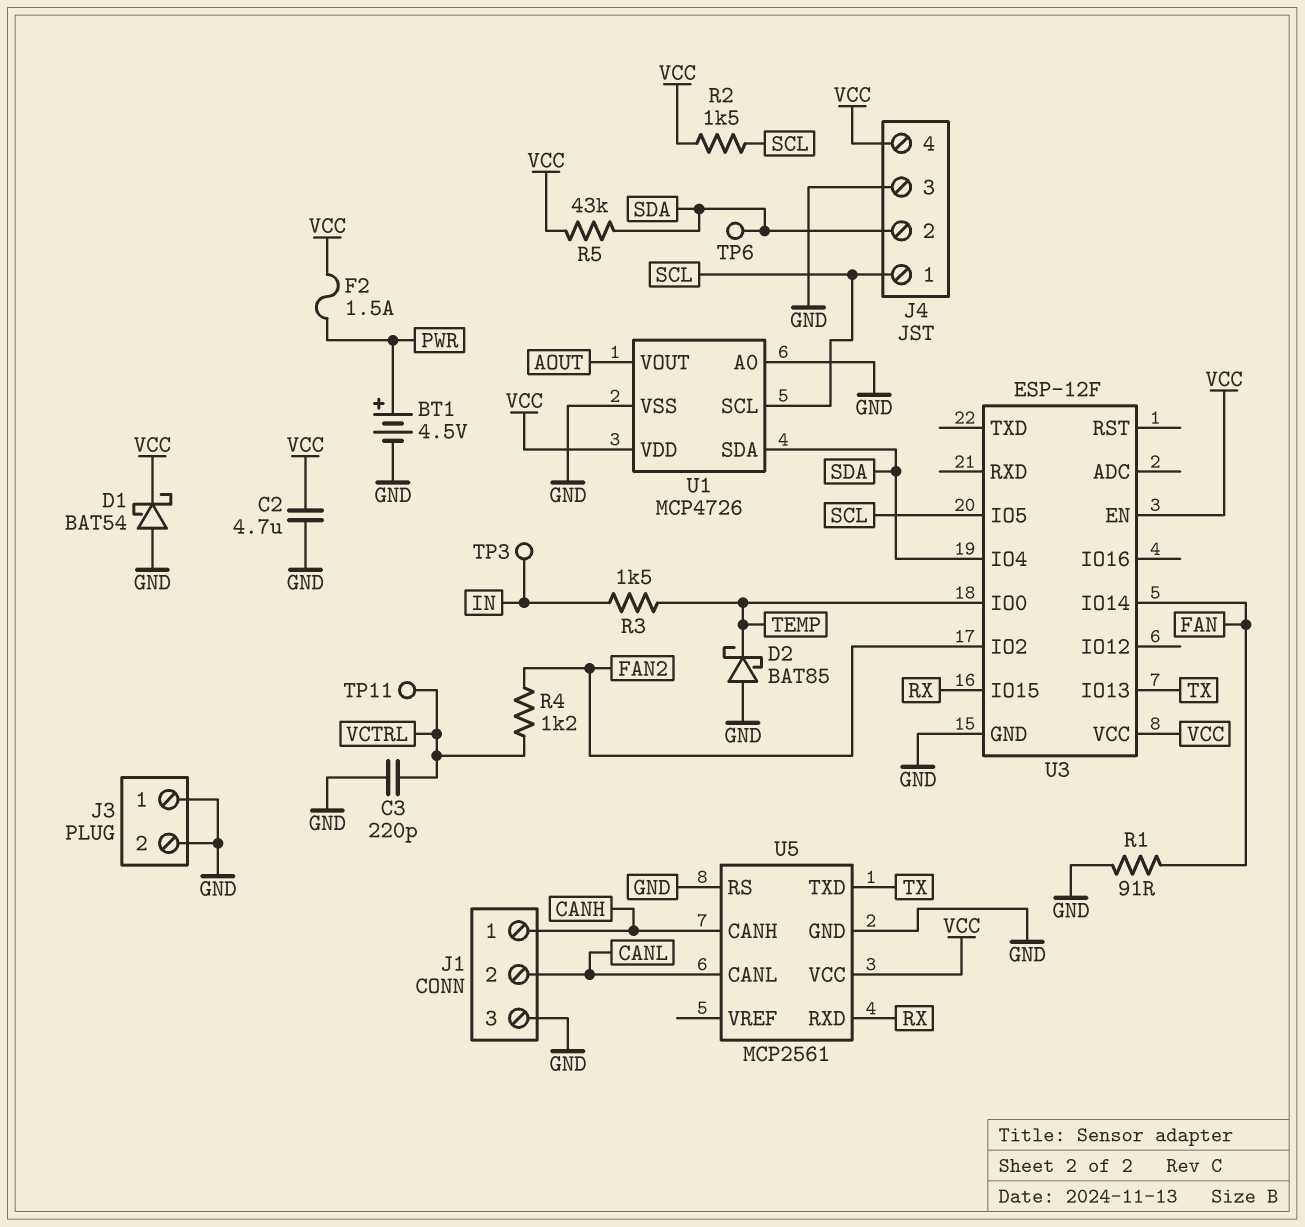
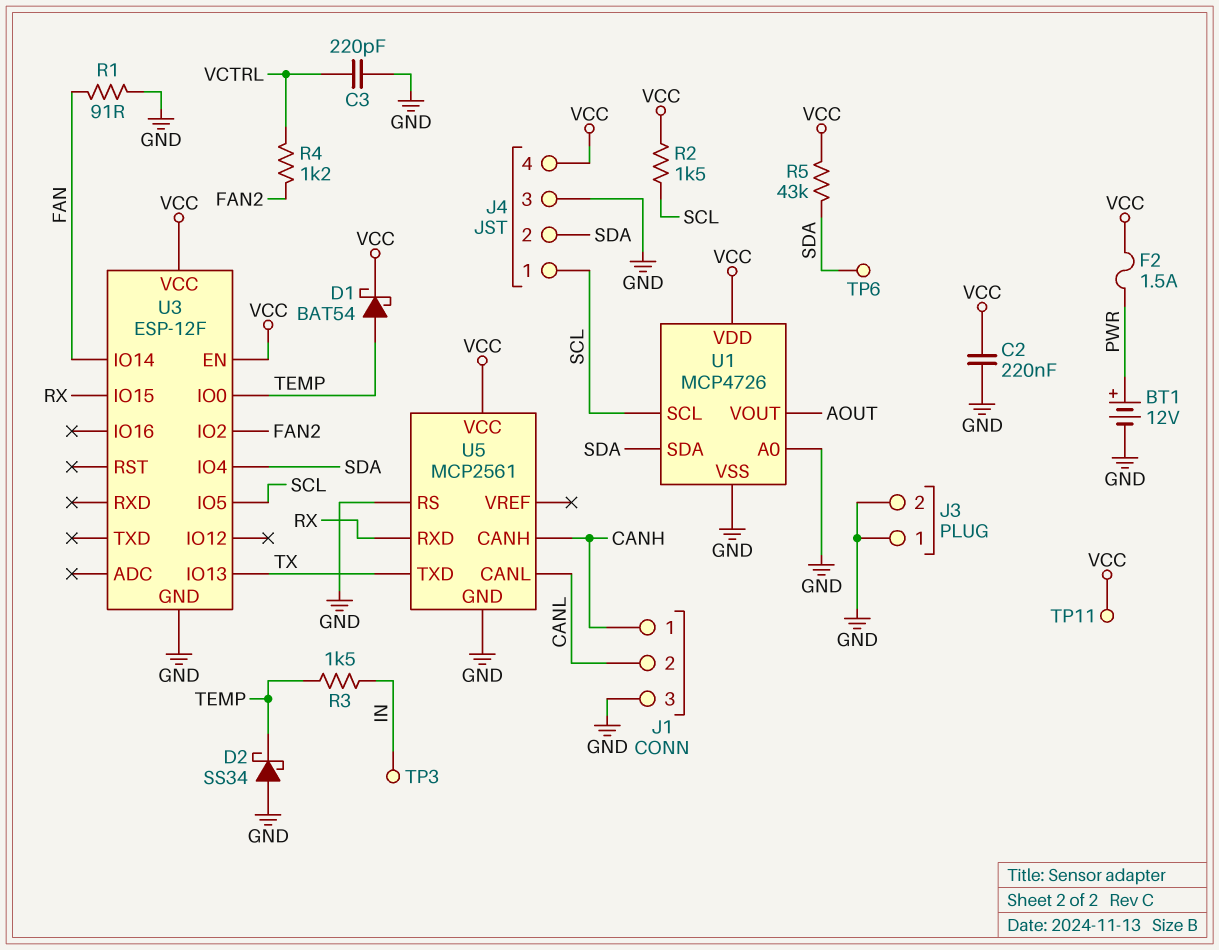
BT1: 4.5V (plus PWR, minus GND) -> 12V (plus PWR, minus GND)
C2: 4.7uF (GND, VCC) -> 220nF (GND, VCC)
D1: schottky BAT54 (A GND, K VCC) -> schottky BAT54 (A TEMP, K VCC)
D2: schottky BAT85 (A GND, K TEMP) -> schottky SS34 (A GND, K TEMP)
TP11: test point (VCTRL) -> test point (VCC)

